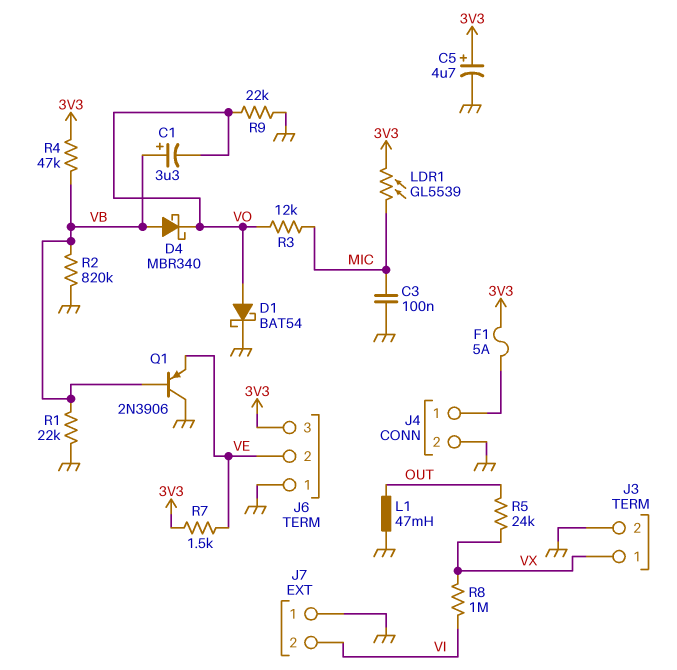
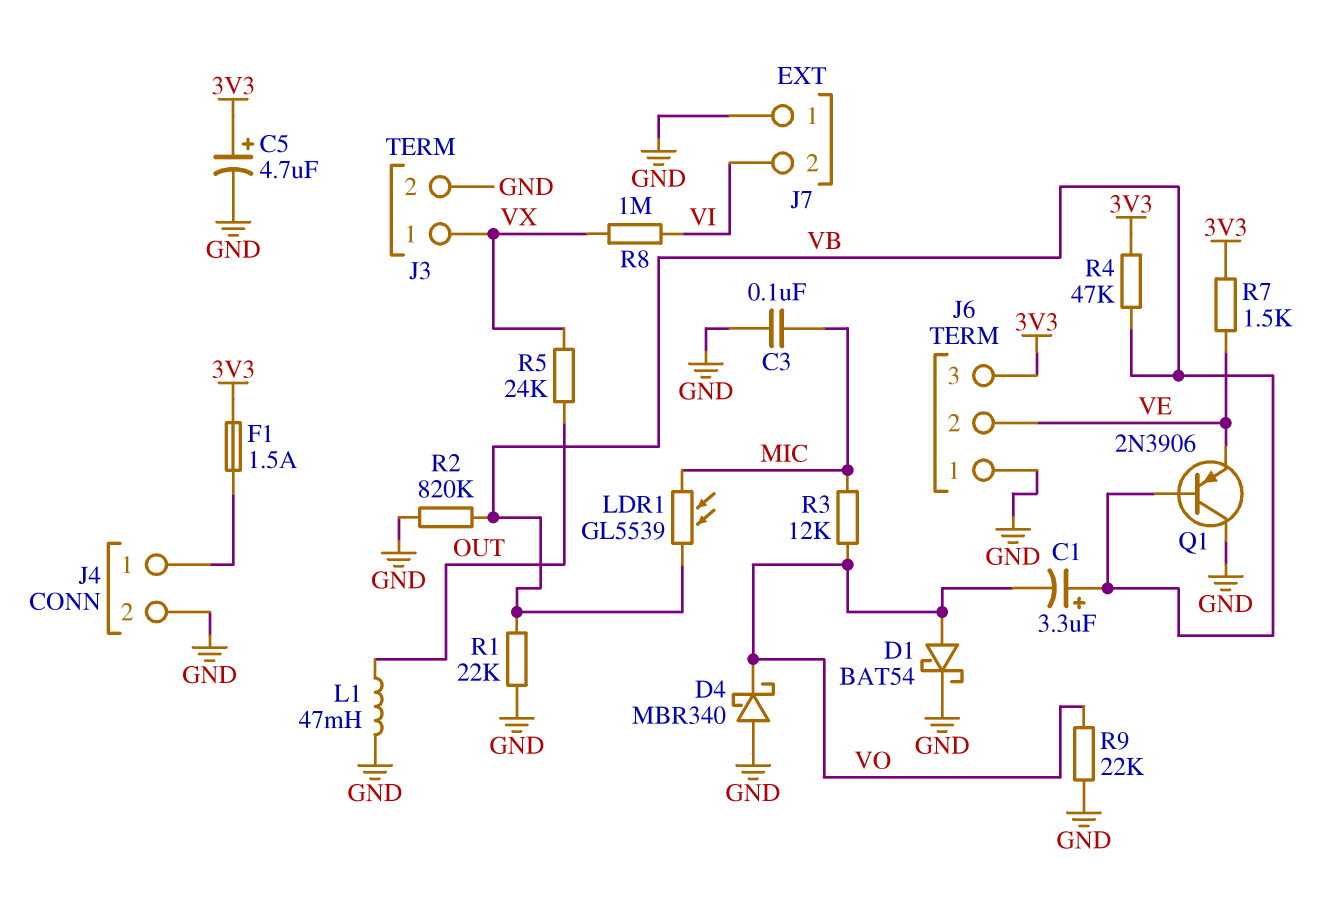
D4: schottky MBR340 (A VB, K VO) -> schottky MBR340 (A GND, K VO)
F1: 5A (3V3, J4/1) -> 1.5A (3V3, J4/1)
LDR1: GL5539 (3V3, MIC) -> GL5539 (MIC, VB)

